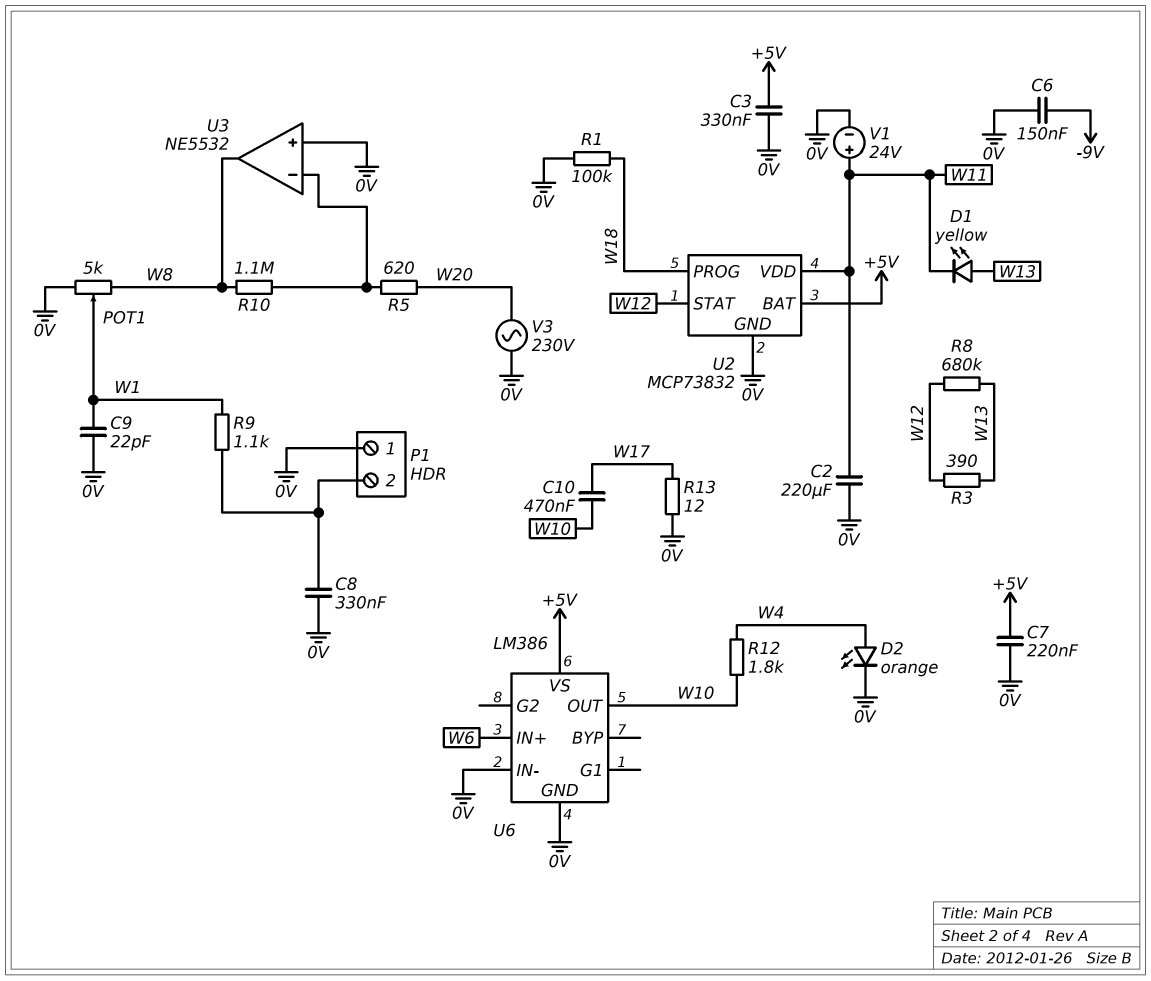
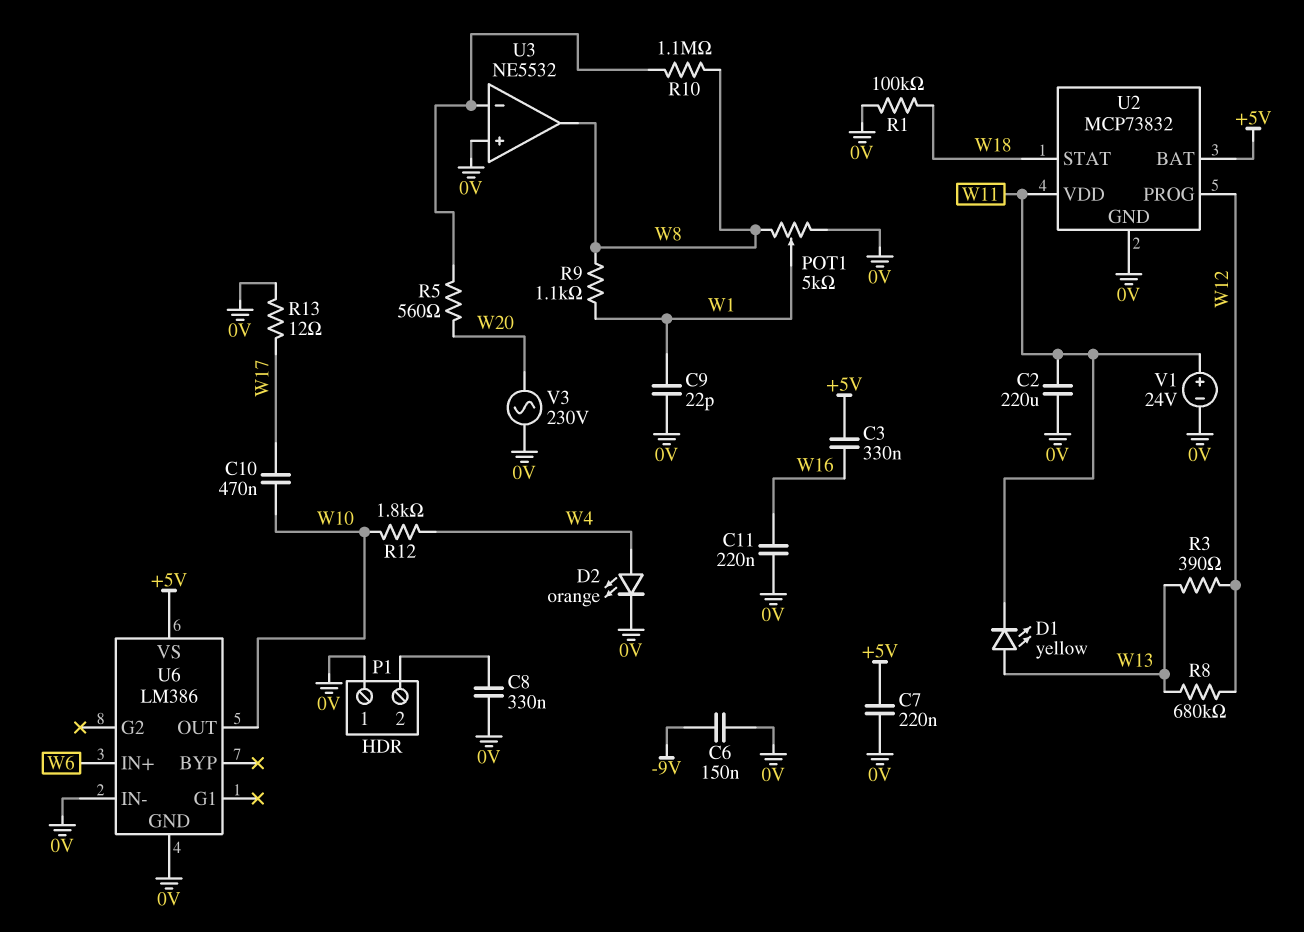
C3: 330nF (+5V, 0V) -> 330nF (+5V, W16)
C11: none -> 220nF (0V, W16)
R5: 620 (U3/in-, W20) -> 560 (U3/in-, W20)
R9: 1.1k (P1/2, W1) -> 1.1k (W1, W8)
U2 pin PROG: W18 -> W12
U2 pin STAT: W12 -> W18

